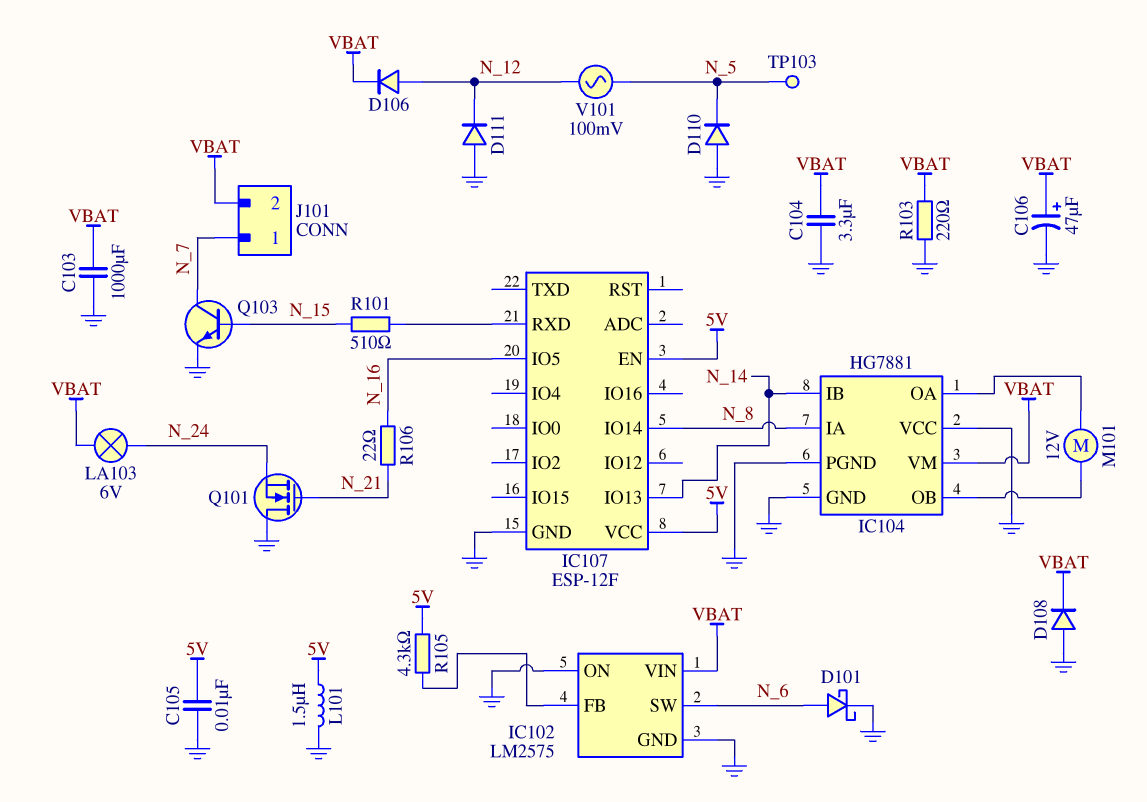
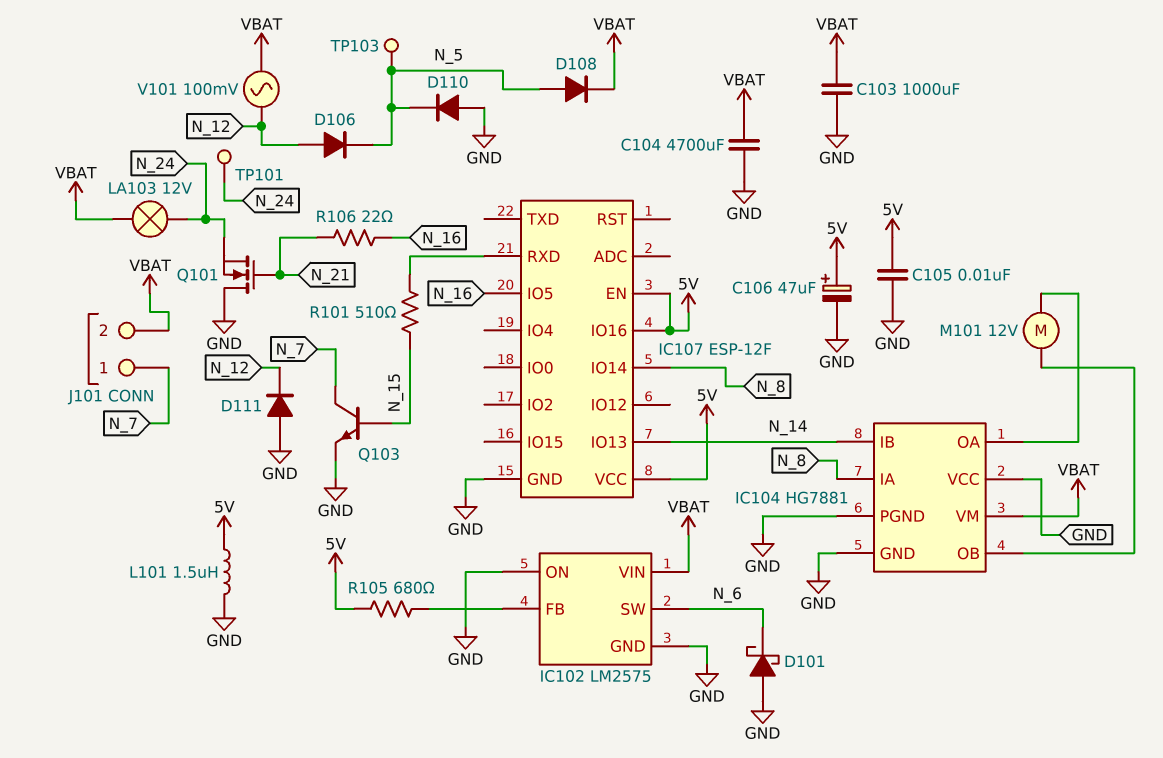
C104: 3.3uF (GND, VBAT) -> 4700uF (GND, VBAT)
C106: 47uF (plus VBAT, minus GND) -> 47uF (plus 5V, minus GND)
D101: schottky (A N_6, K GND) -> schottky (A GND, K N_6)
D106: diode (A N_12, K VBAT) -> diode (A N_12, K N_5)
D108: diode (A GND, K VBAT) -> diode (A N_5, K VBAT)
IC107 pin IO16: none -> 5V
LA103: lamp 6V (N_24, VBAT) -> lamp 12V (N_24, VBAT)
R103: 220 (GND, VBAT) -> none
R105: 4.3k (5V, IC102/FB) -> 680 (5V, IC102/FB)
TP101: none -> test point (N_24)
V101: AC 100mV (N_5, N_12) -> AC 100mV (N_12, VBAT)

